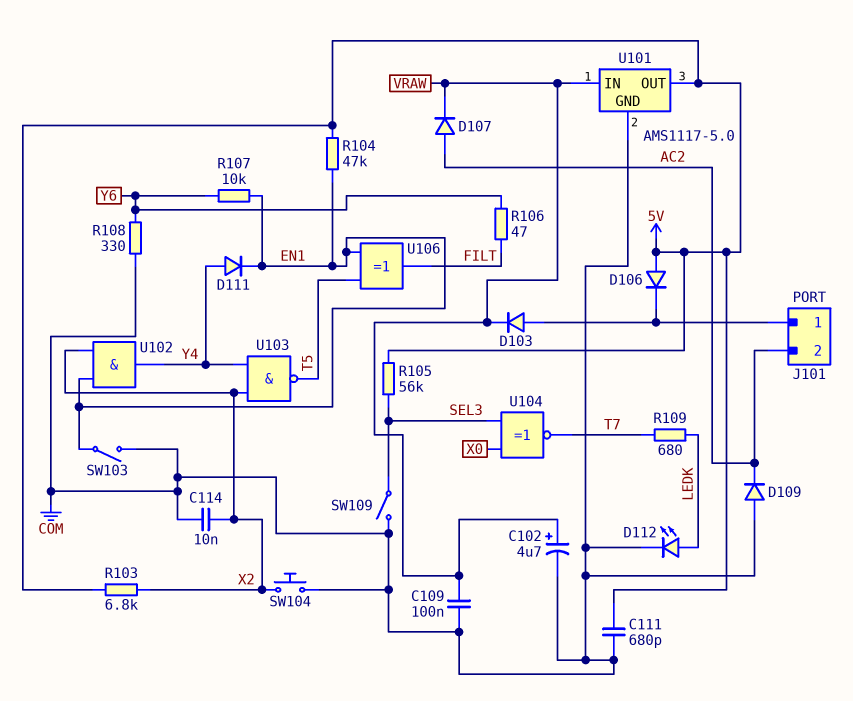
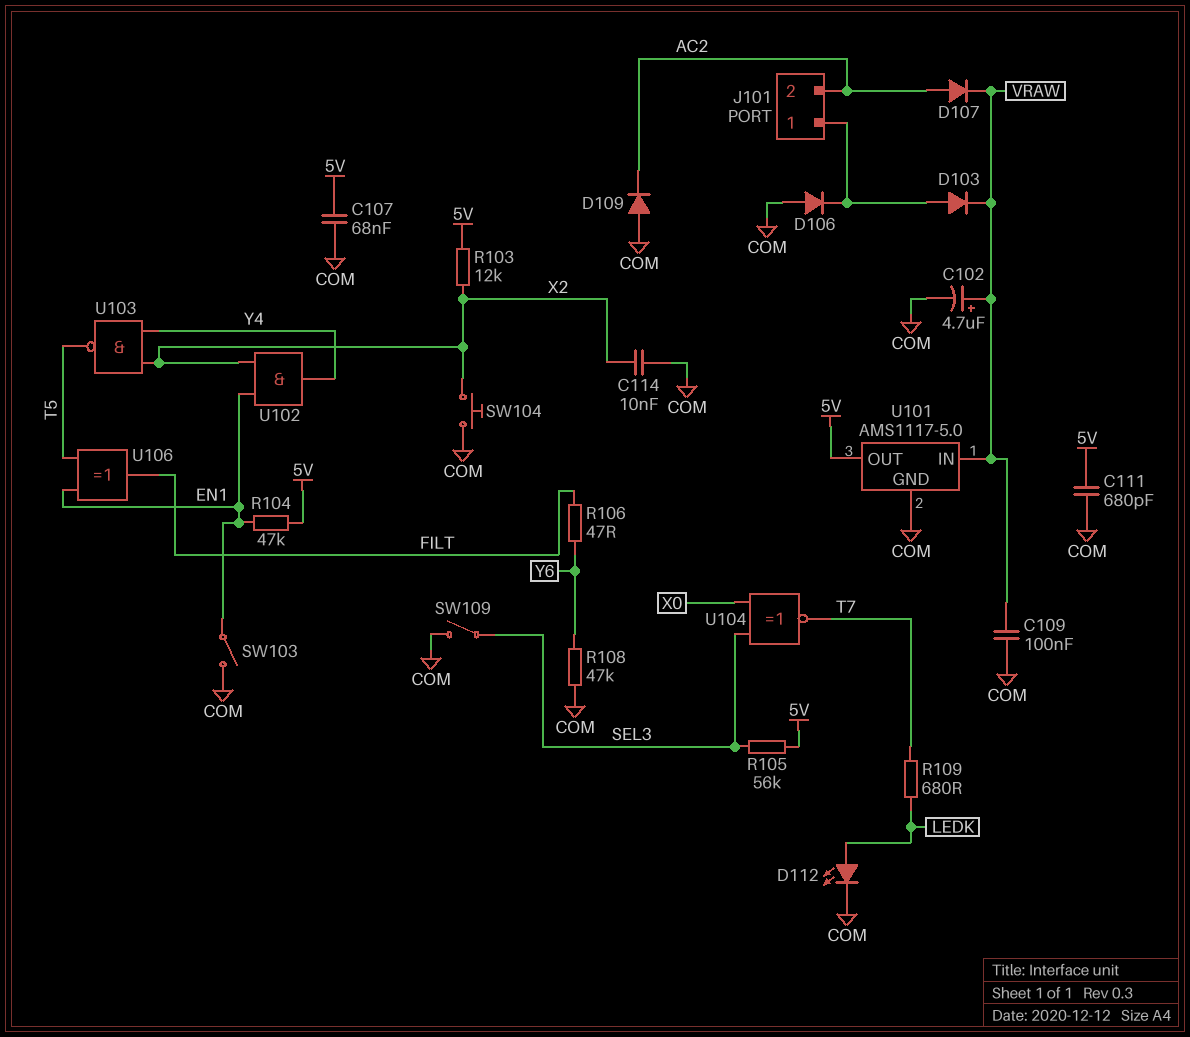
C107: none -> 68nF (5V, COM)
D106: diode (A 5V, K J101/1) -> diode (A COM, K J101/1)
D111: diode (A Y4, K EN1) -> none
R103: 6.8k (5V, X2) -> 12k (5V, X2)
R107: 10k (EN1, Y6) -> none
R108: 330 (COM, Y6) -> 47k (COM, Y6)

